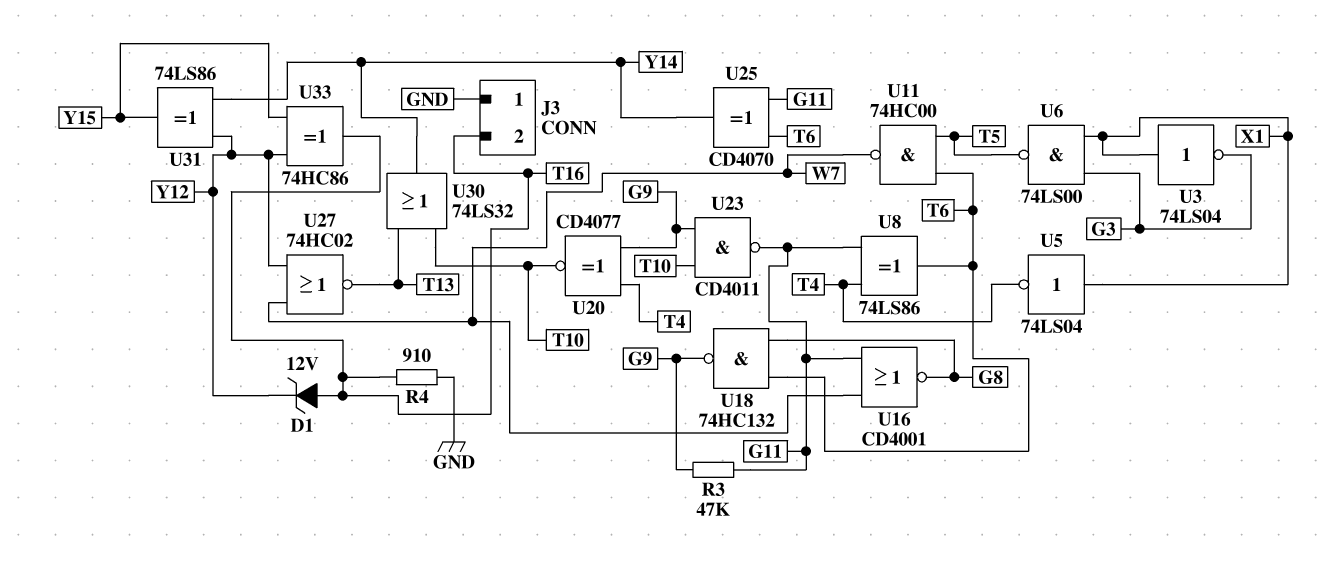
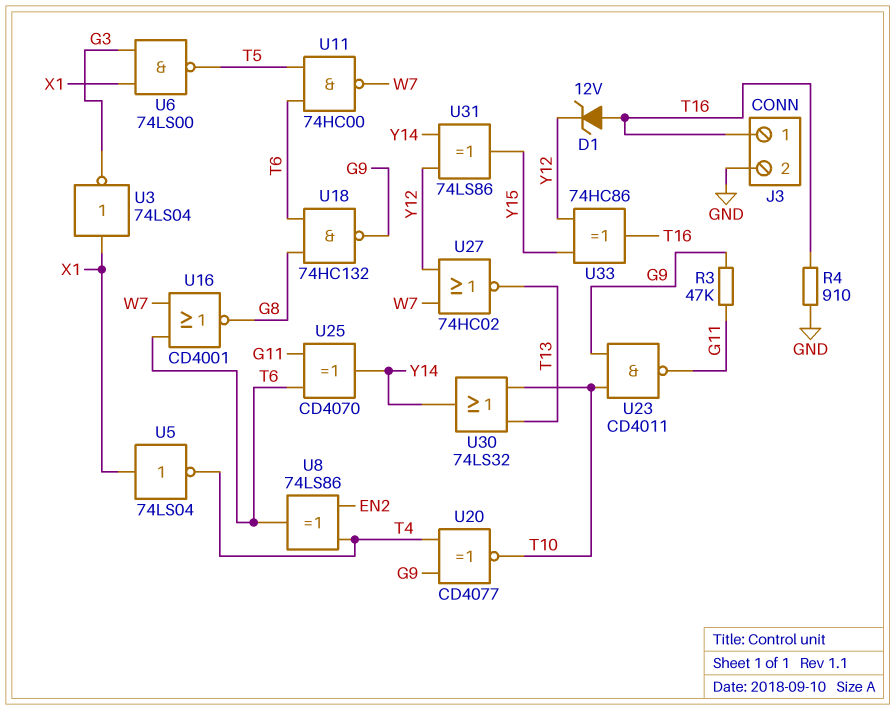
J3 pin 1: GND -> T16
J3 pin 2: T16 -> GND
U8: XOR 74LS86 (in G11, in T4, out T6) -> XOR 74LS86 (in EN2, in T4, out T6)
U16: NOR CD4001 (in G11, in W7, out G8) -> NOR CD4001 (in T6, in W7, out G8)

